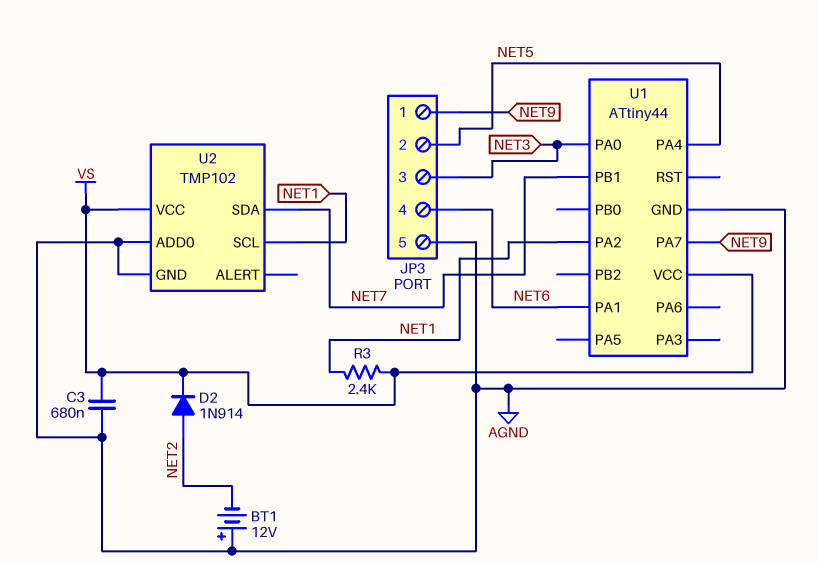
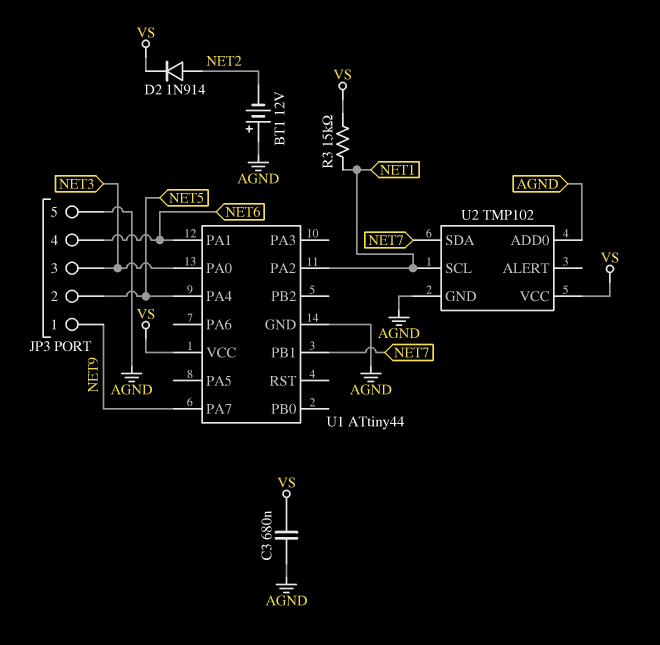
R3: 2.4k (NET1, VS) -> 15k (NET1, VS)

